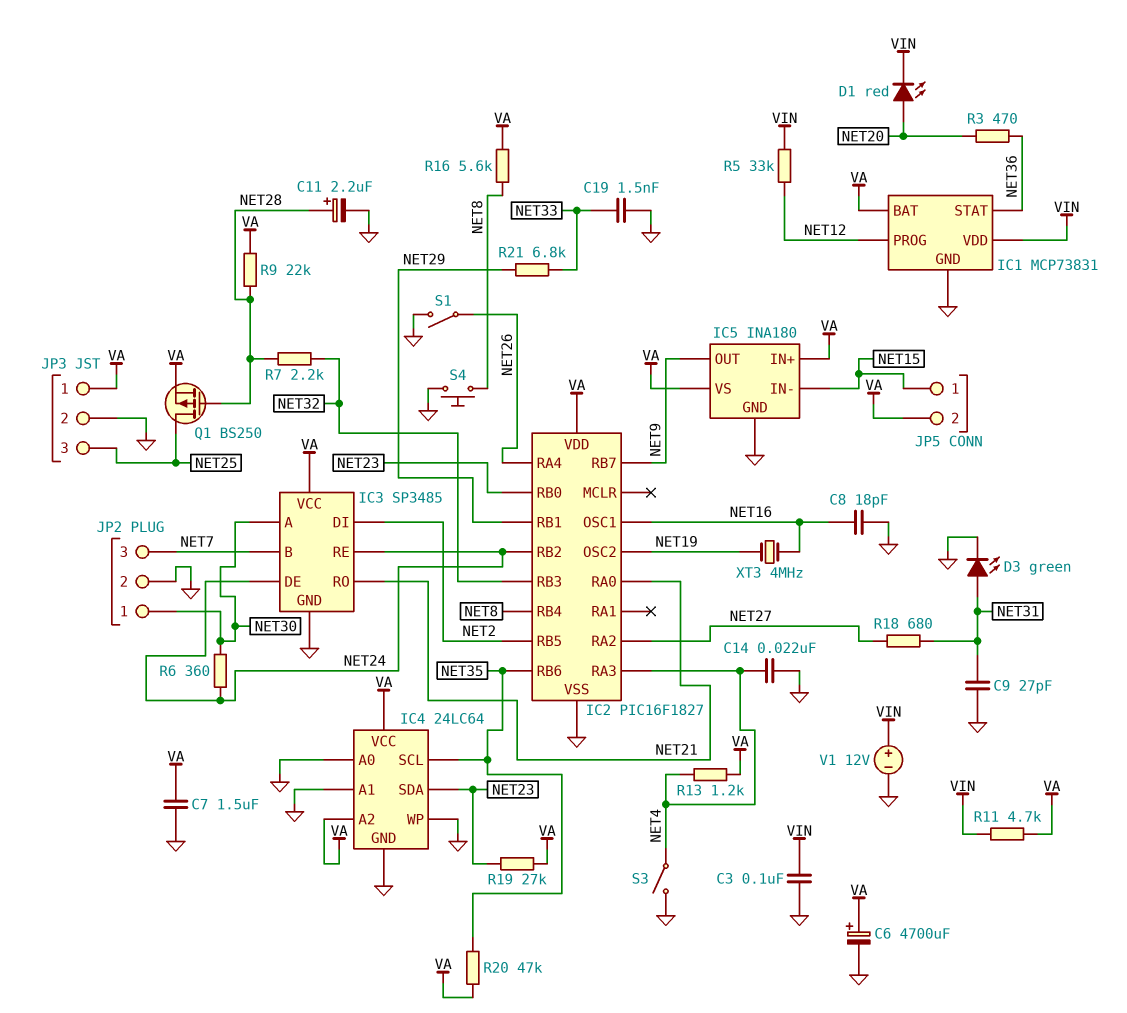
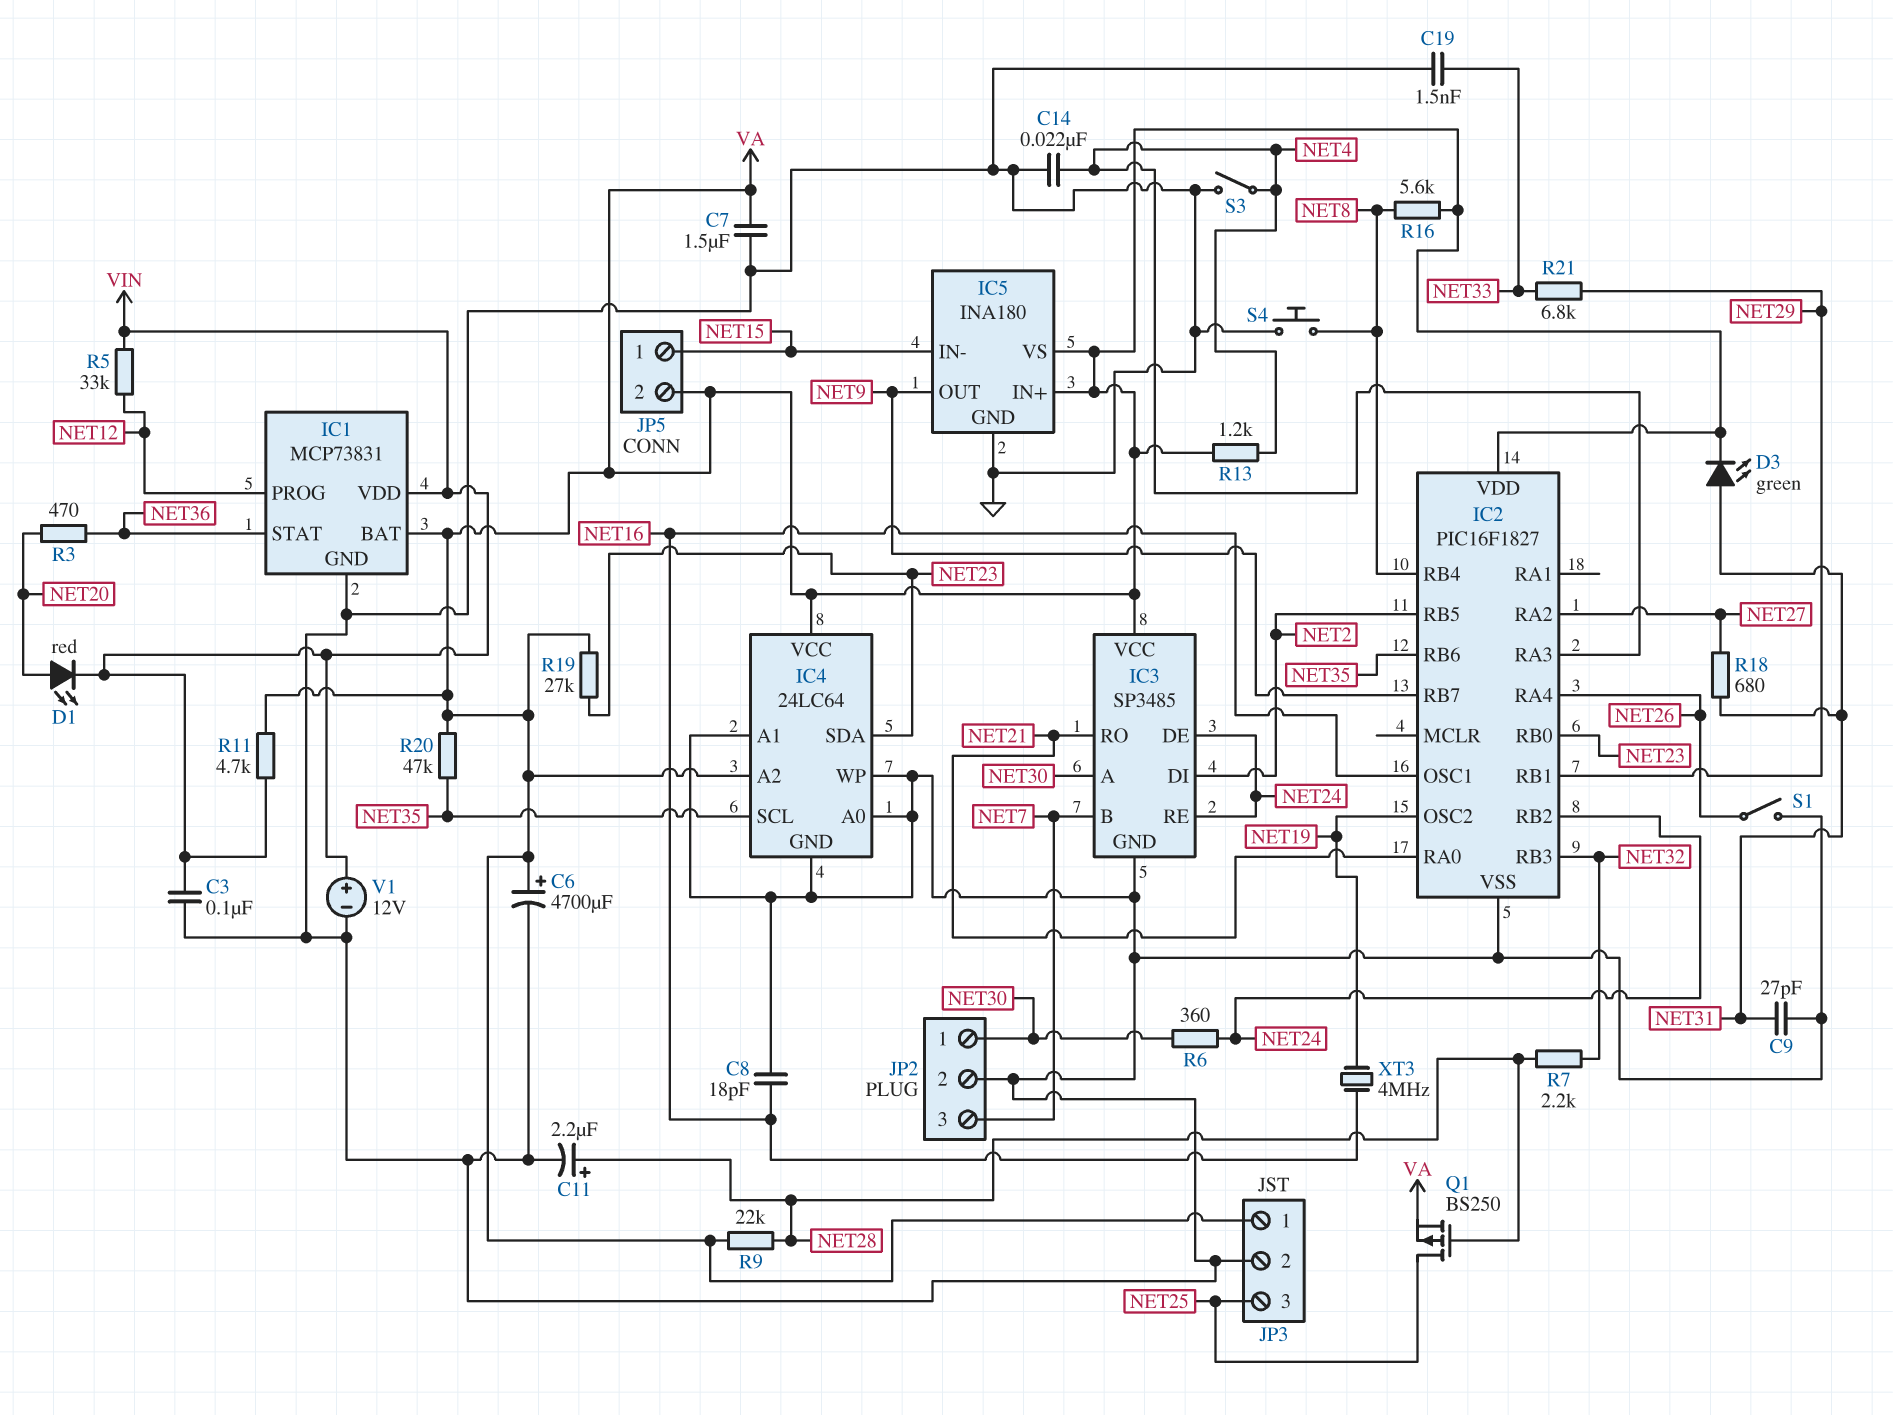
D3: LED green (A NET31, K GND) -> LED green (A NET31, K VA)

